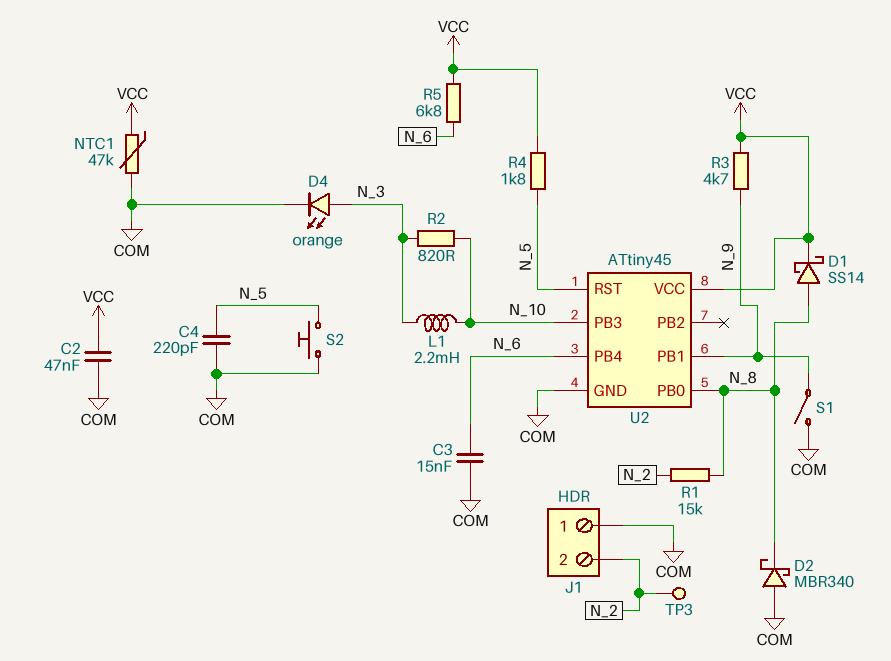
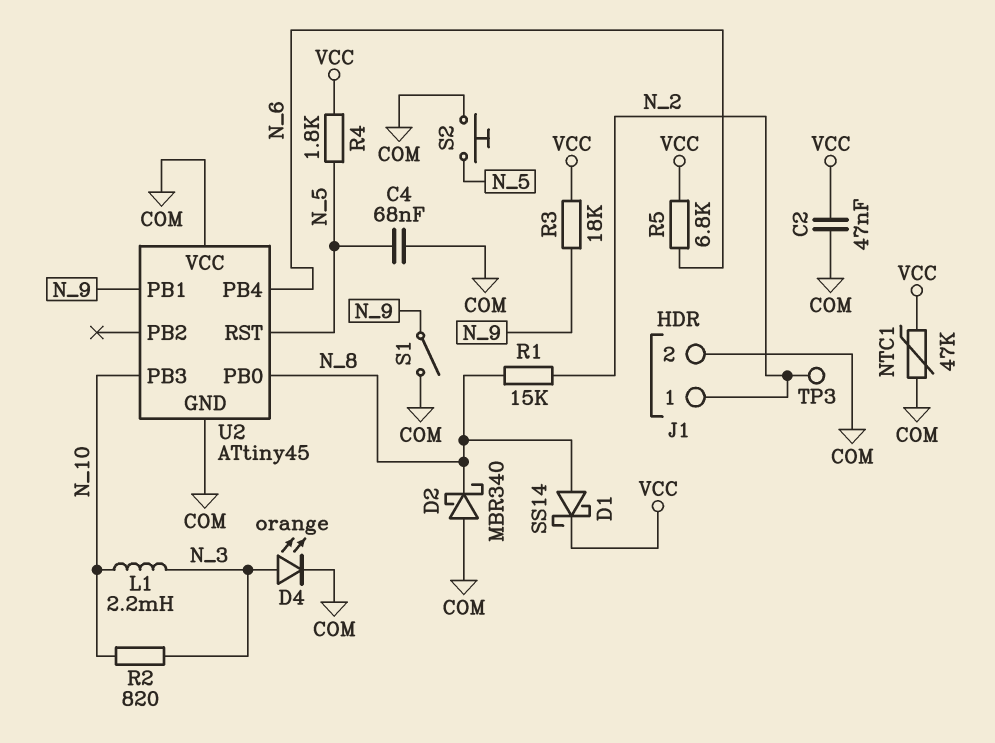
C3: 15nF (COM, N_6) -> none
C4: 220pF (COM, N_5) -> 68nF (COM, N_5)
J1 pin 1: COM -> N_2
J1 pin 2: N_2 -> COM
R3: 4.7k (N_9, VCC) -> 18k (N_9, VCC)
U2 pin VCC: VCC -> COM

